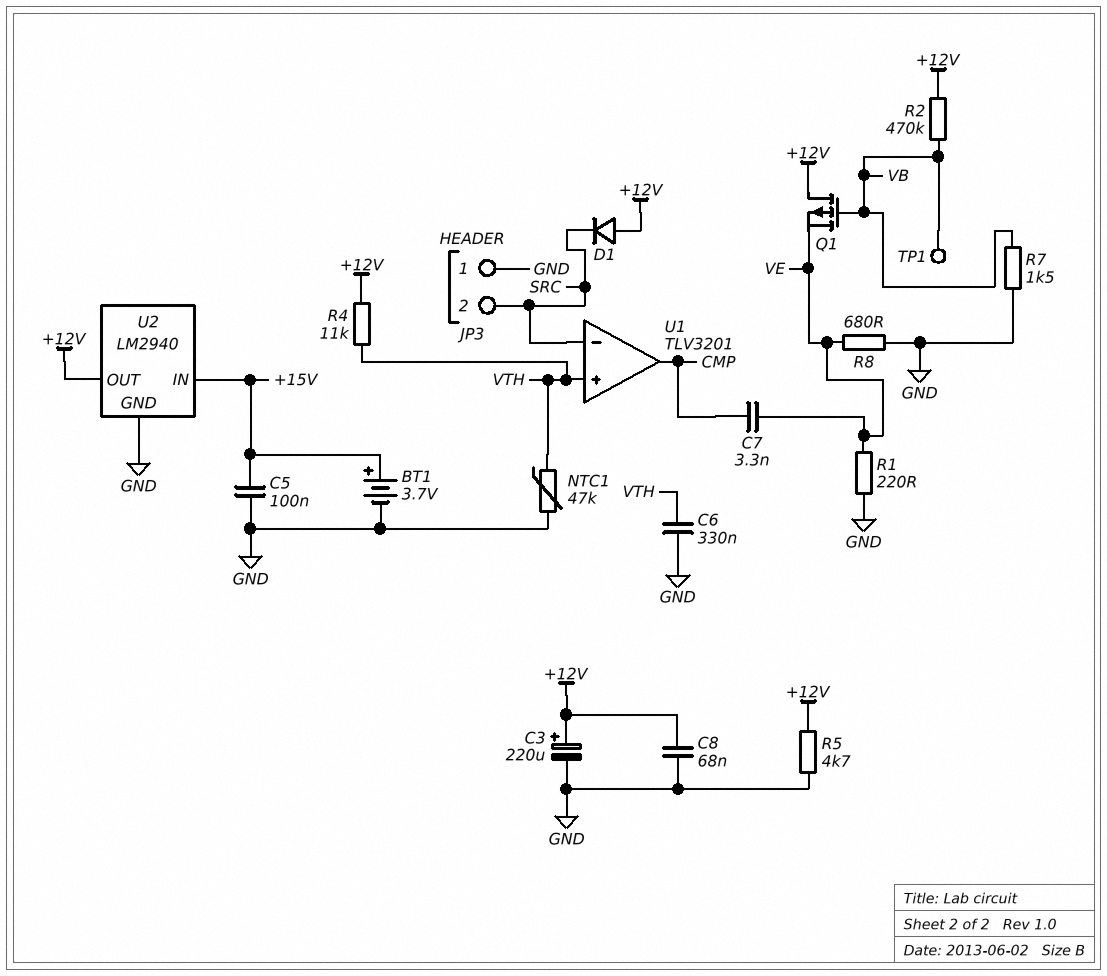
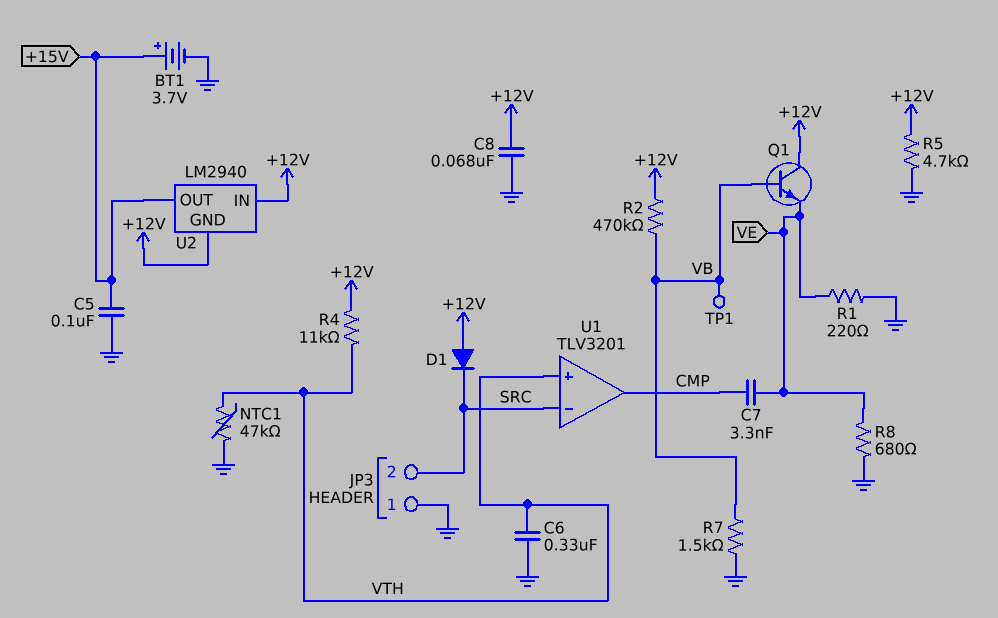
C3: 220uF (plus +12V, minus GND) -> none
Q1: PMOS (G VB, D +12V, S VE) -> NPN (B VB, C +12V, E VE)
U2 pin GND: GND -> +12V
U2 pin IN: +15V -> +12V
U2 pin OUT: +12V -> +15V

